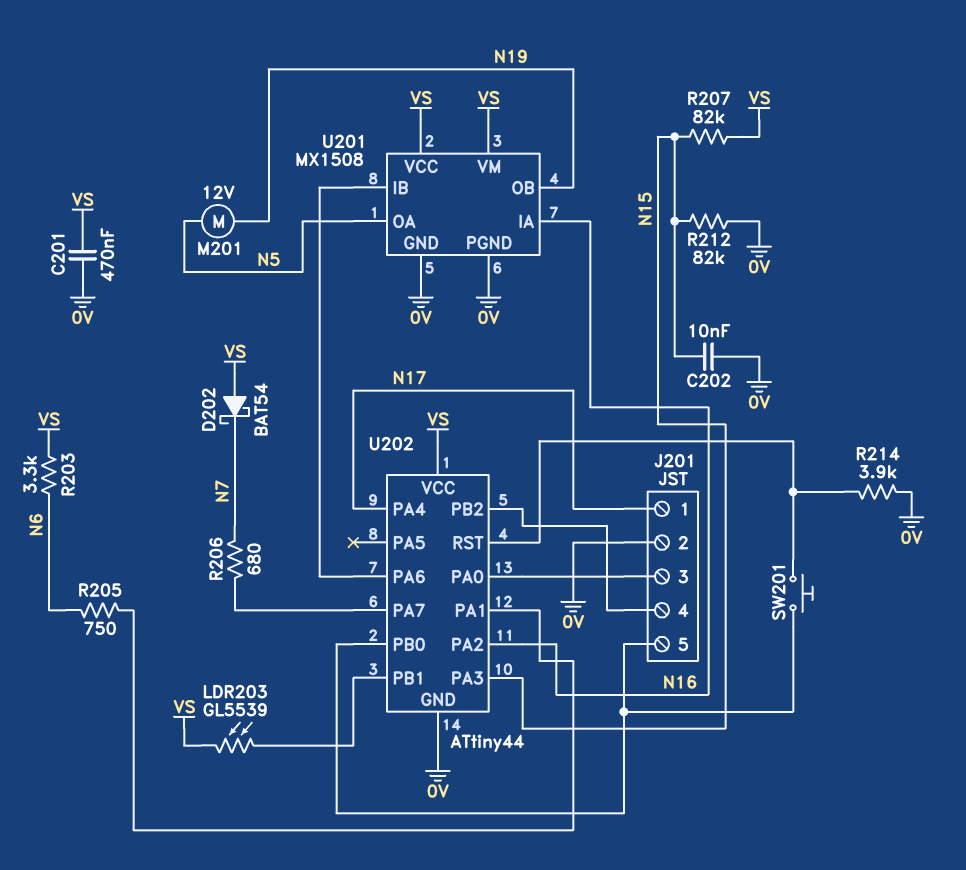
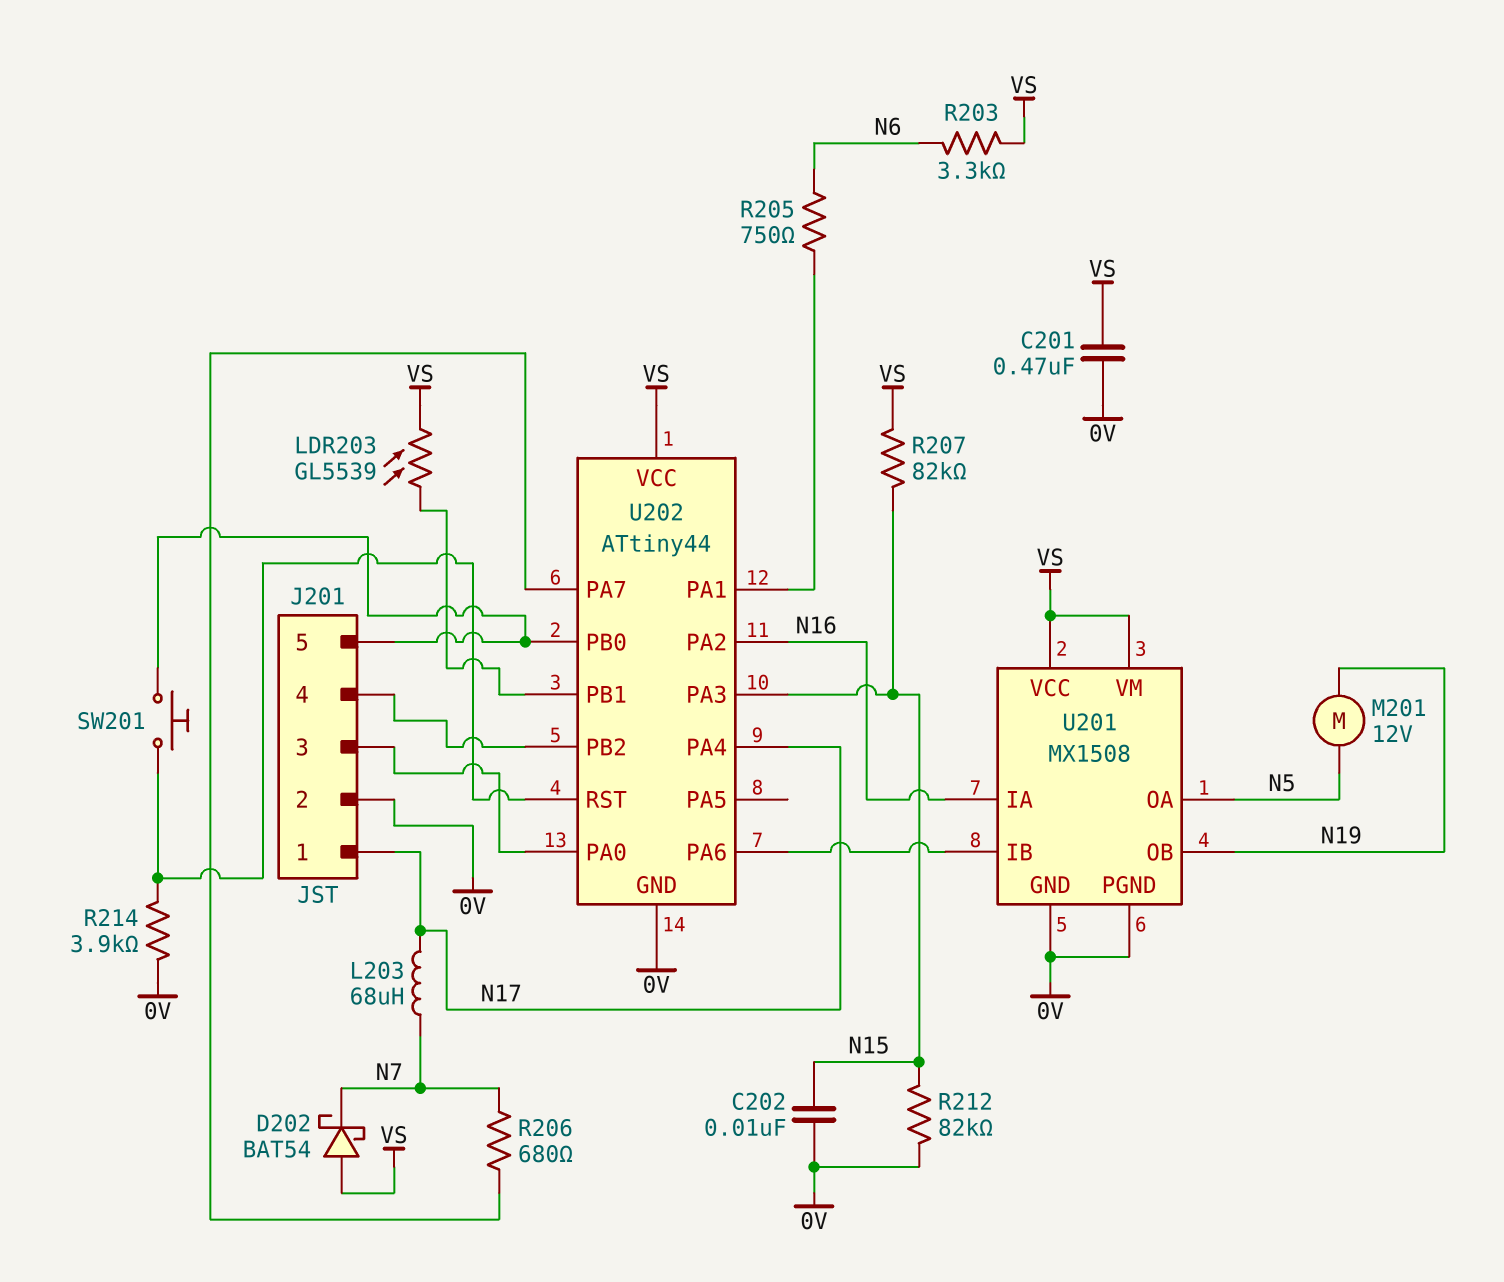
L203: none -> 68uH (N7, N17)

